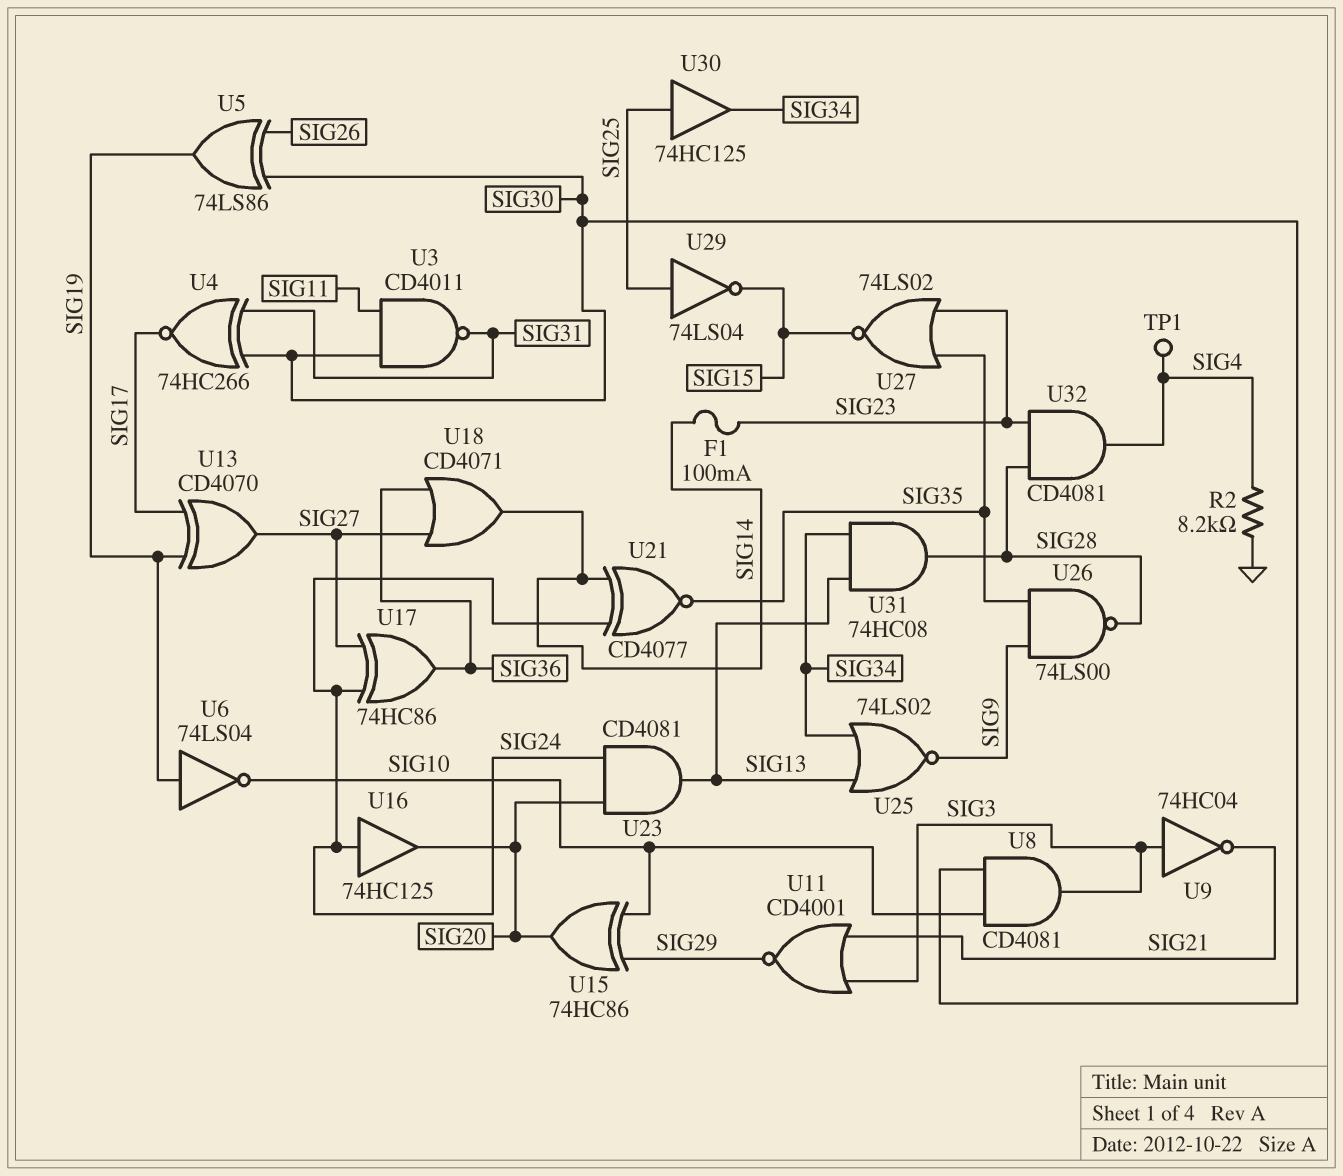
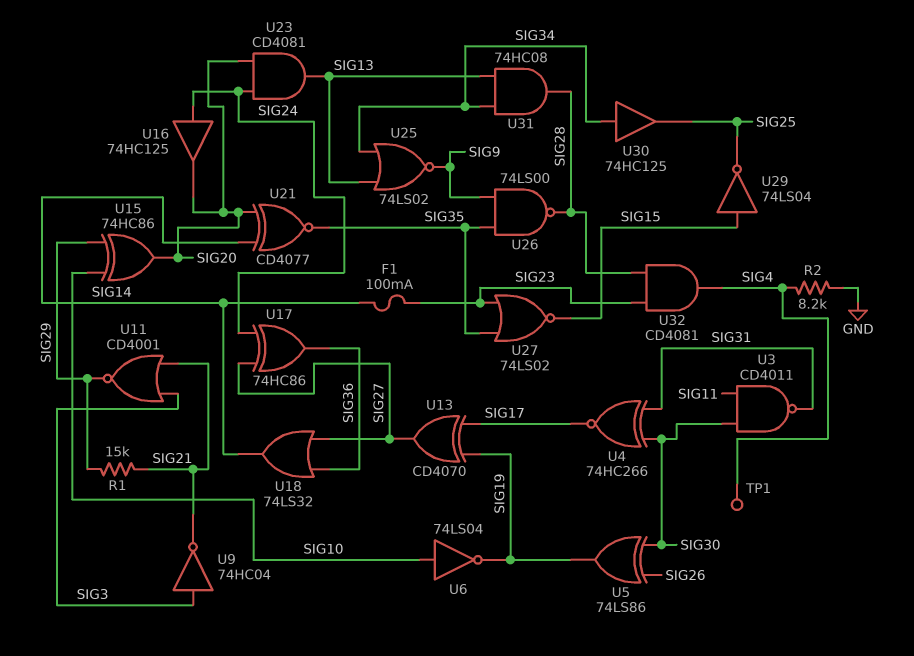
R1: none -> 15k (SIG21, SIG29)
U6: NOT 74LS04 (in SIG19, out SIG10) -> NOT 74LS04 (in SIG10, out SIG19)
U8: AND CD4081 (in SIG10, in SIG30, out SIG3) -> none
U18: OR CD4071 (in SIG27, in SIG36, out SIG14) -> OR 74LS32 (in SIG27, in SIG36, out SIG14)
U21: XNOR CD4077 (in SIG14, in SIG24, out SIG35) -> XNOR CD4077 (in SIG14, in SIG20, out SIG35)
U29: NOT 74LS04 (in SIG25, out SIG15) -> NOT 74LS04 (in SIG15, out SIG25)
U30: buffer 74HC125 (in SIG25, out SIG34) -> buffer 74HC125 (in SIG34, out SIG25)

